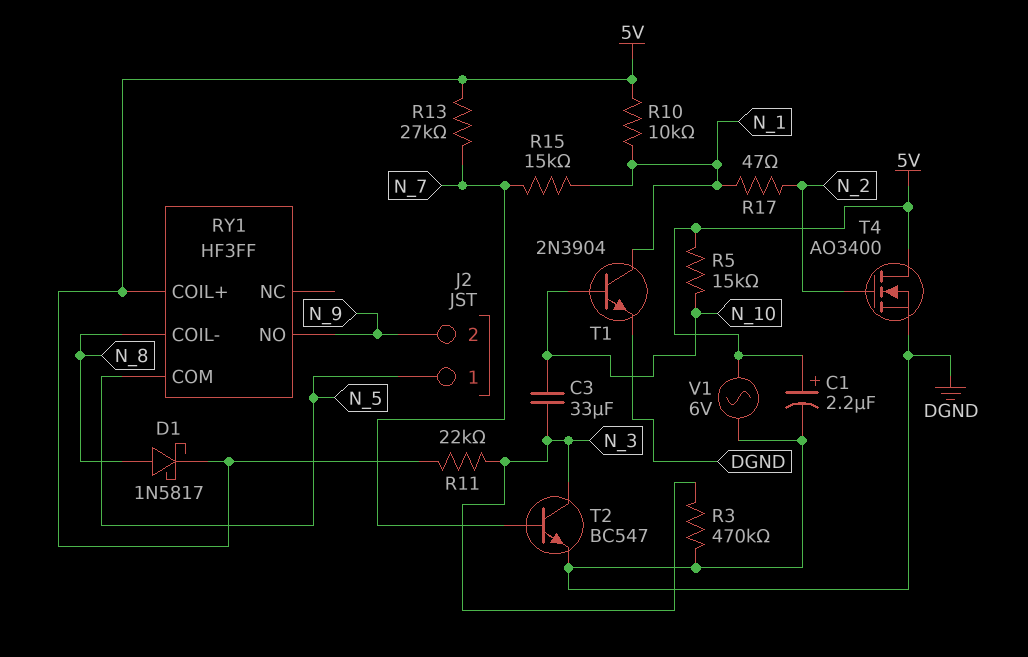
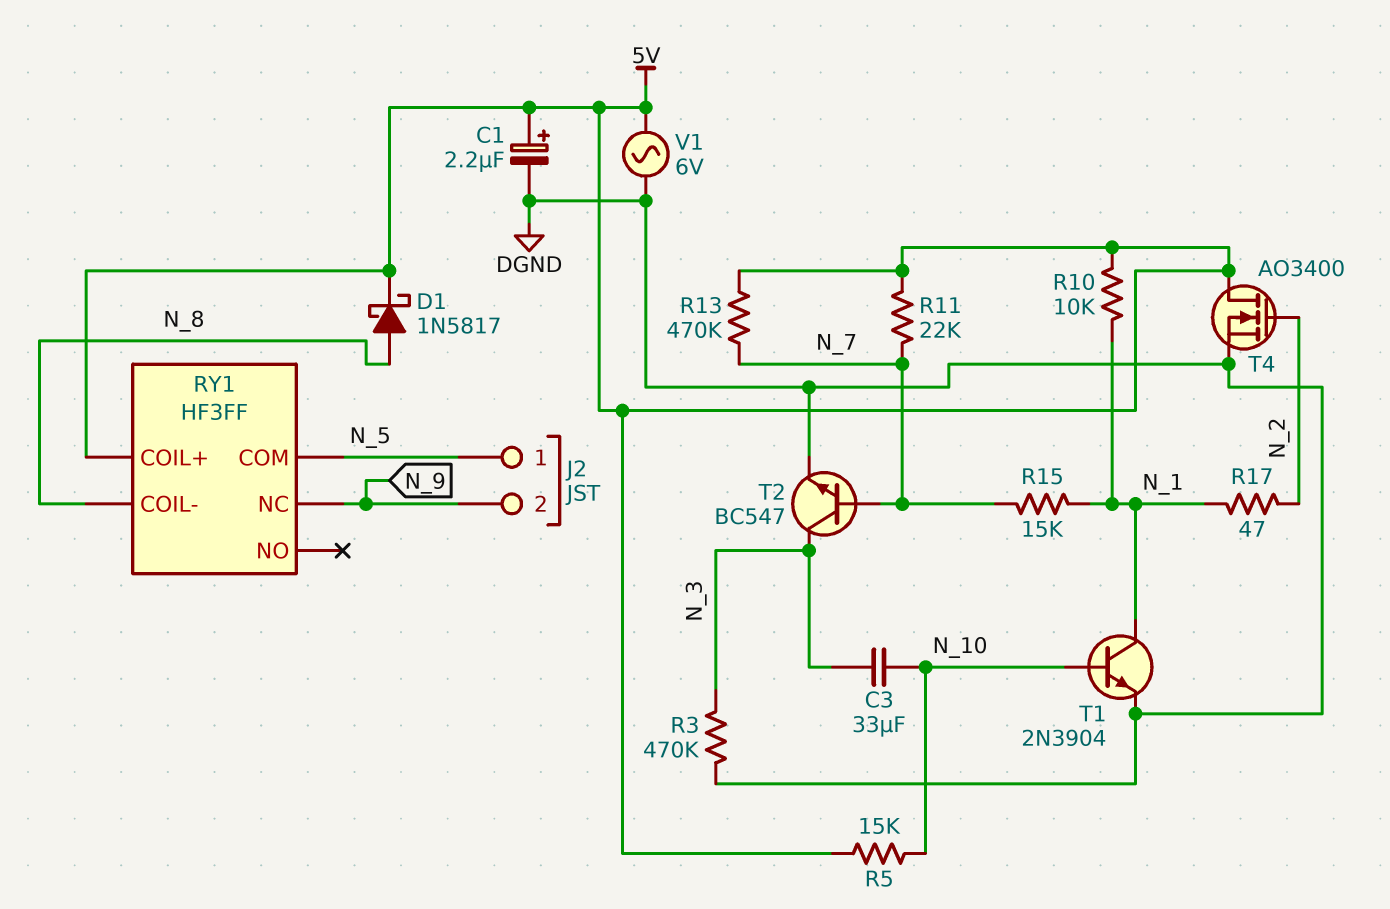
R11: 22k (5V, N_3) -> 22k (5V, N_7)
R13: 27k (5V, N_7) -> 470k (5V, N_7)
RY1 pin NC: none -> N_9
RY1 pin NO: N_9 -> none

